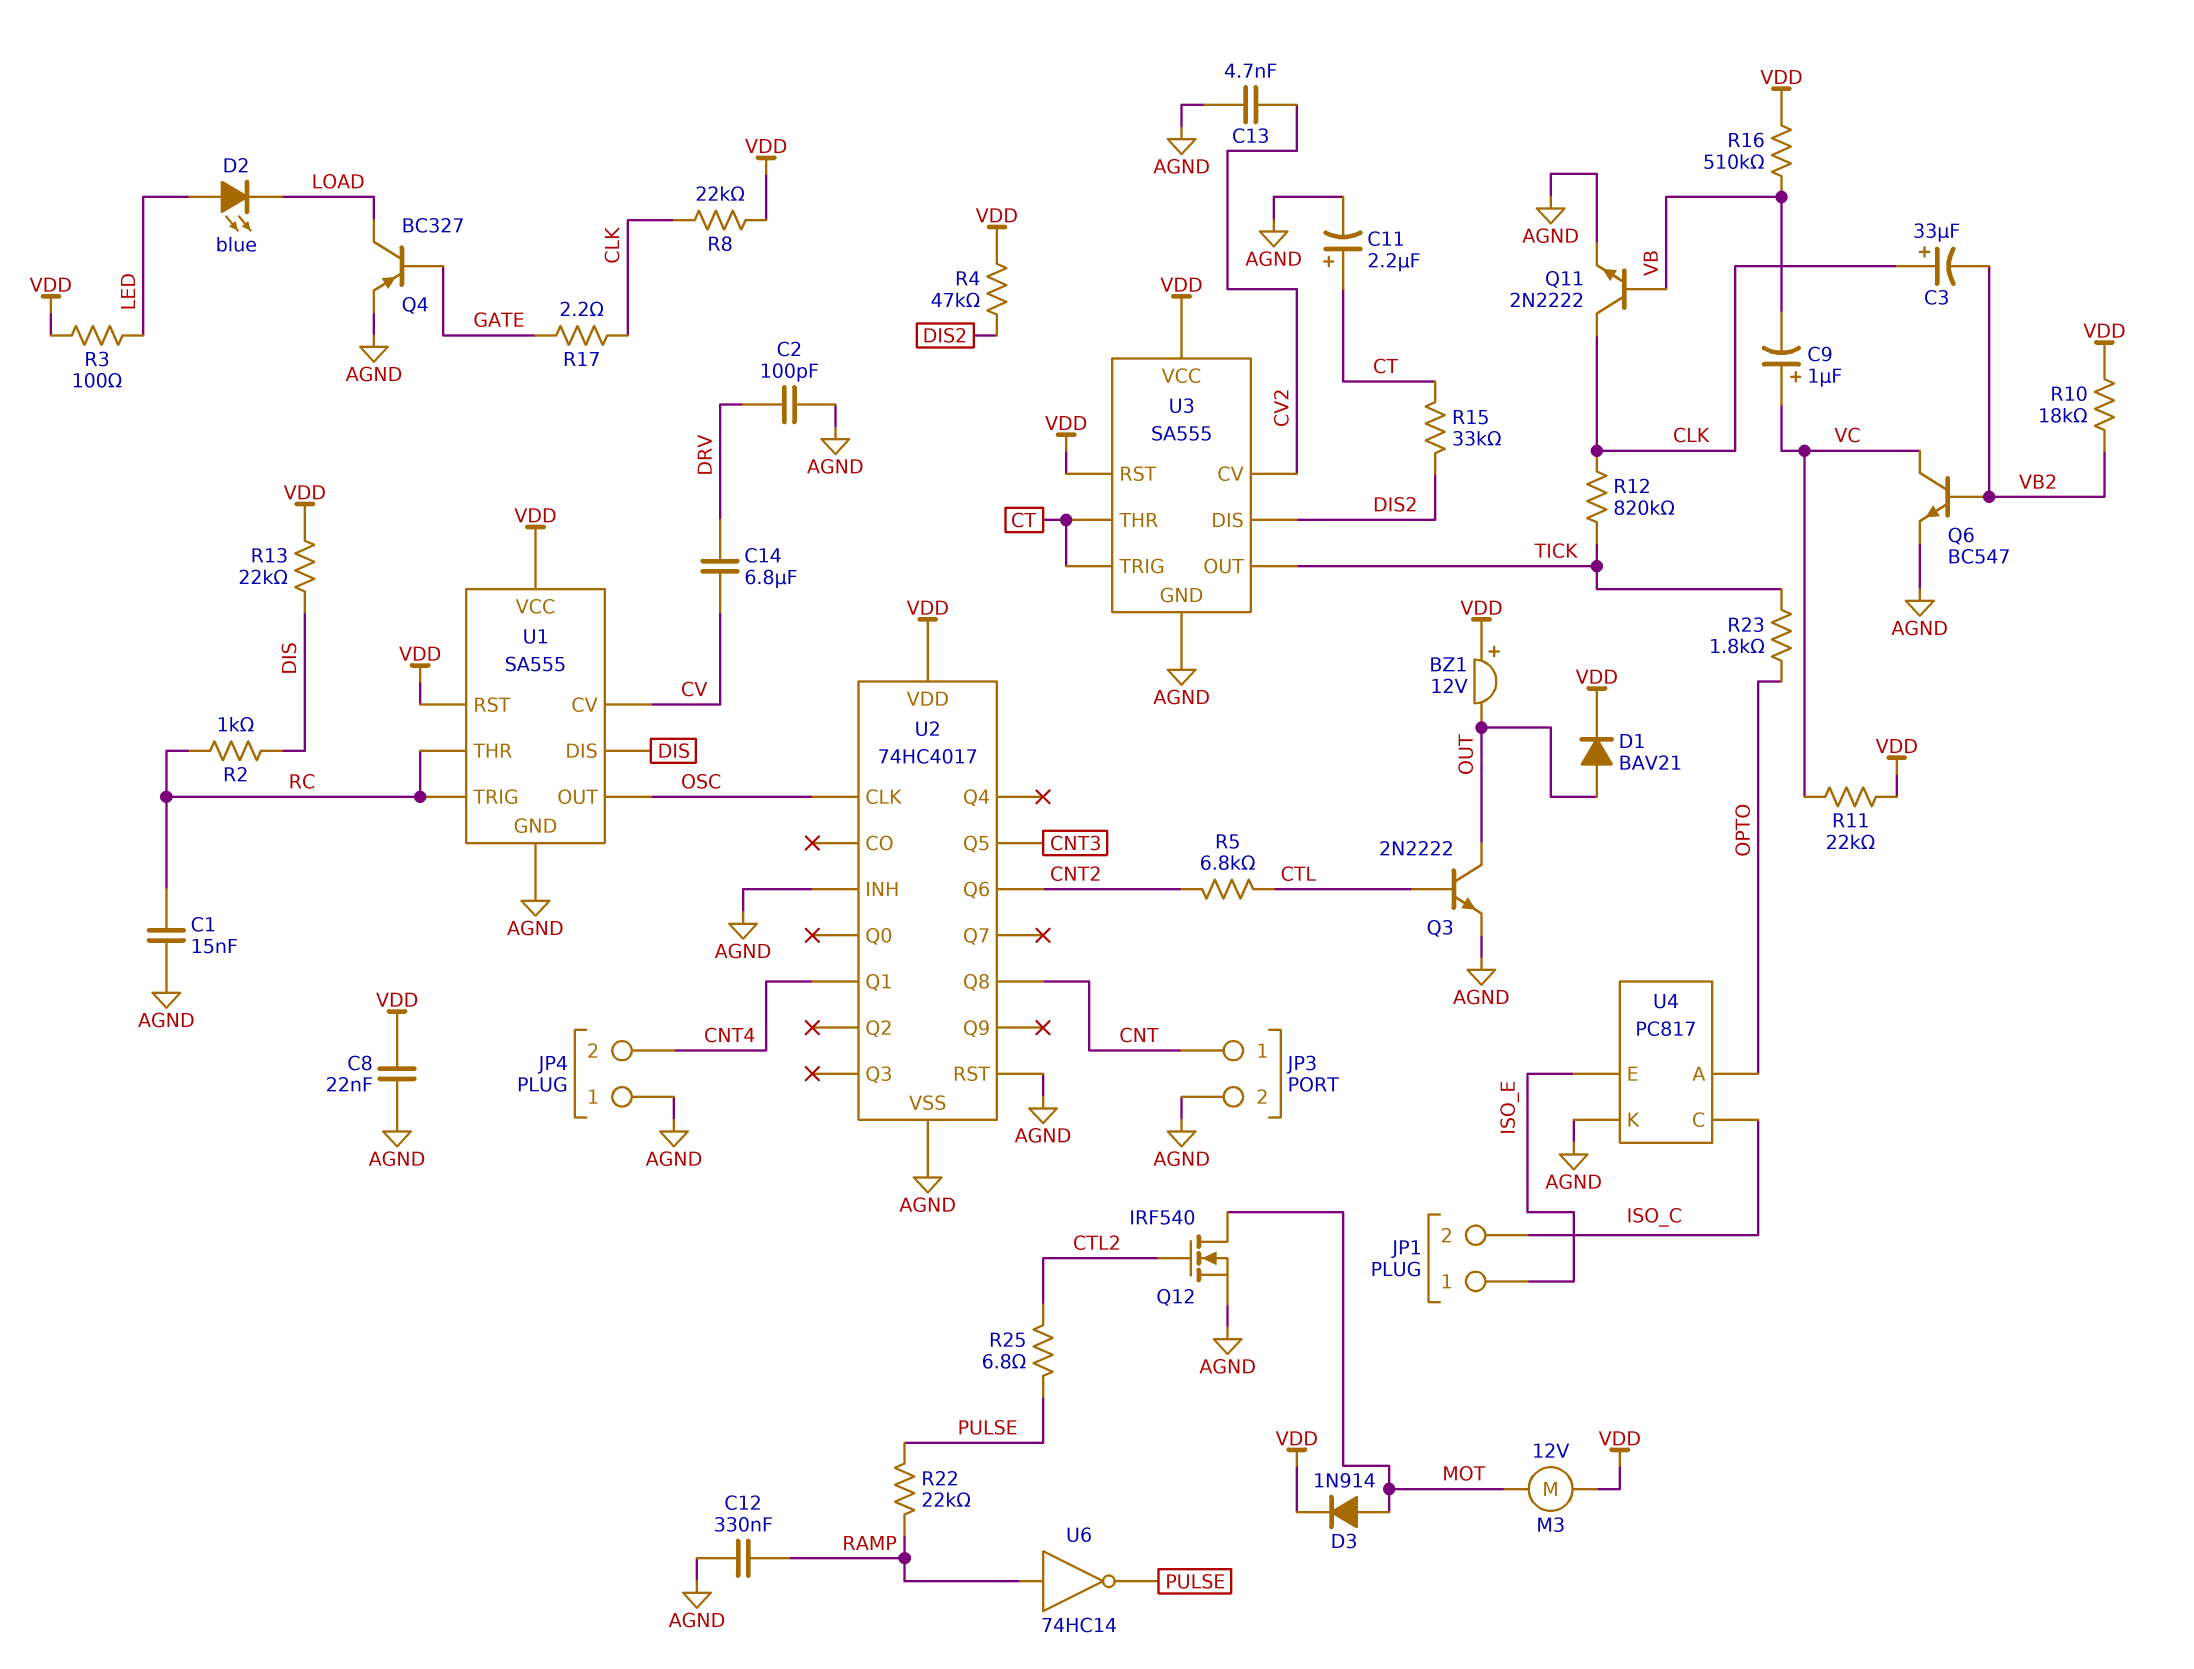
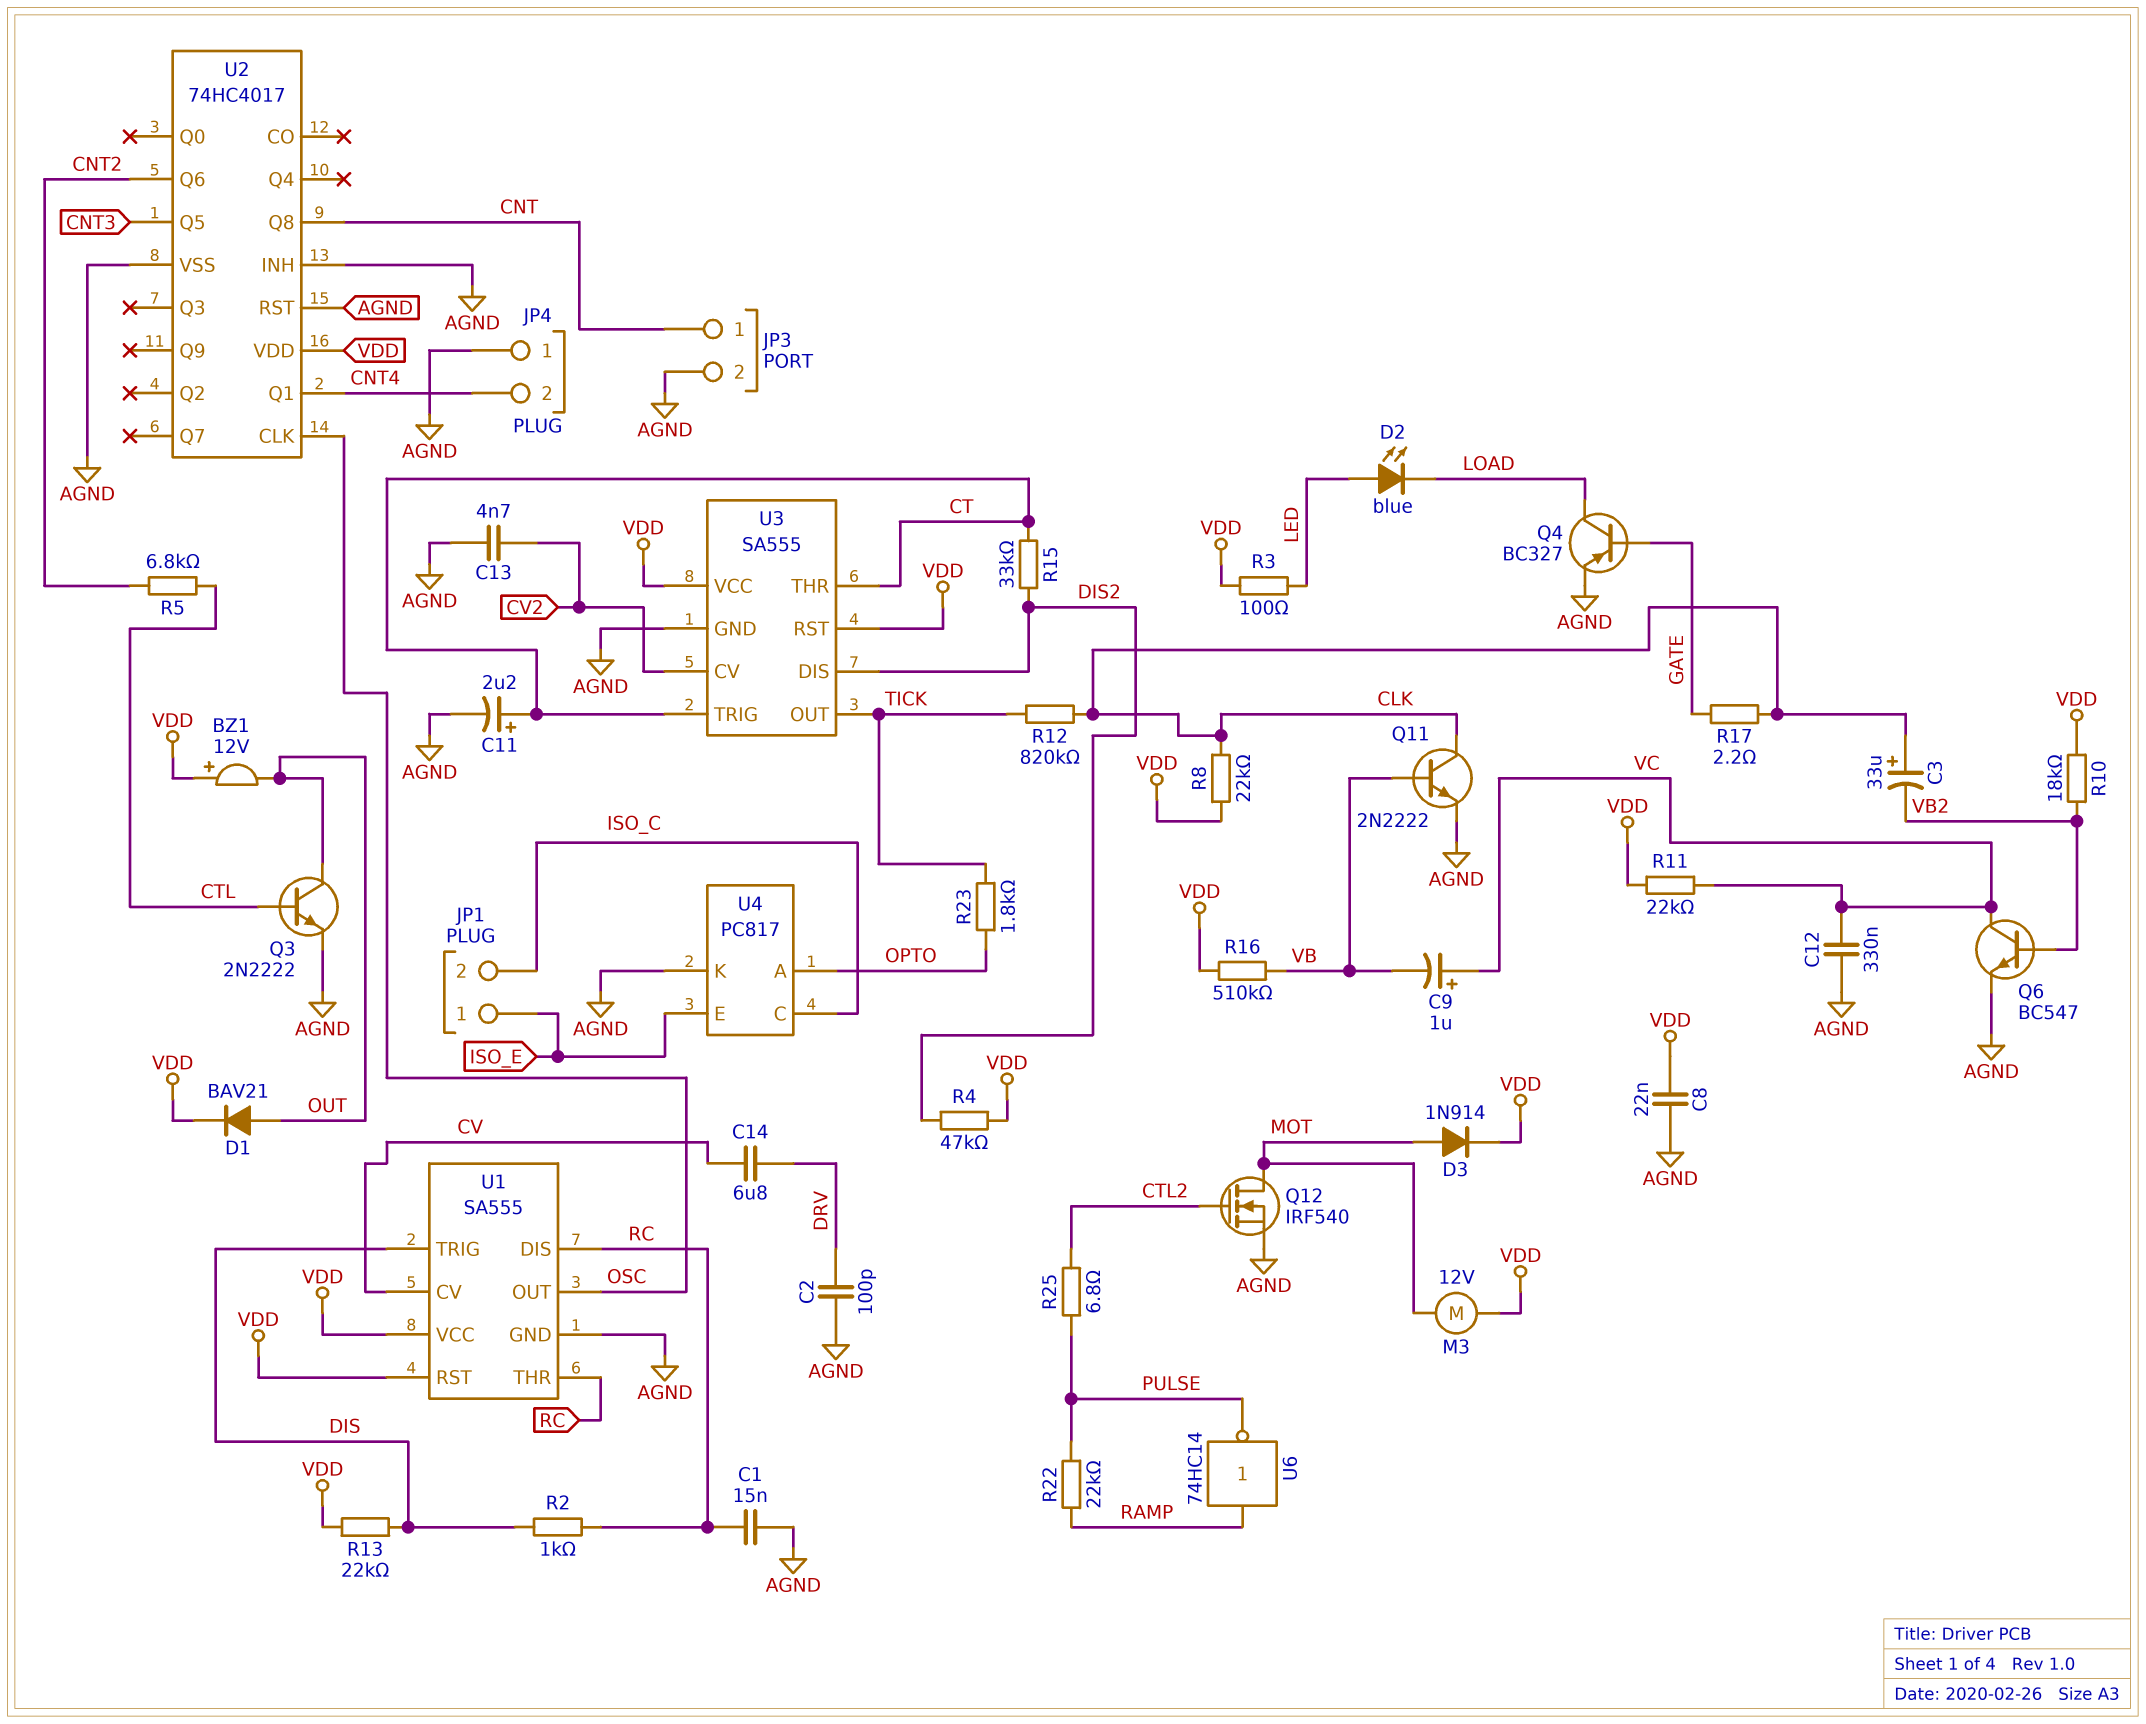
C12: 330nF (AGND, RAMP) -> 330nF (AGND, VC)
U1 pin DIS: DIS -> RC
U1 pin TRIG: RC -> DIS

